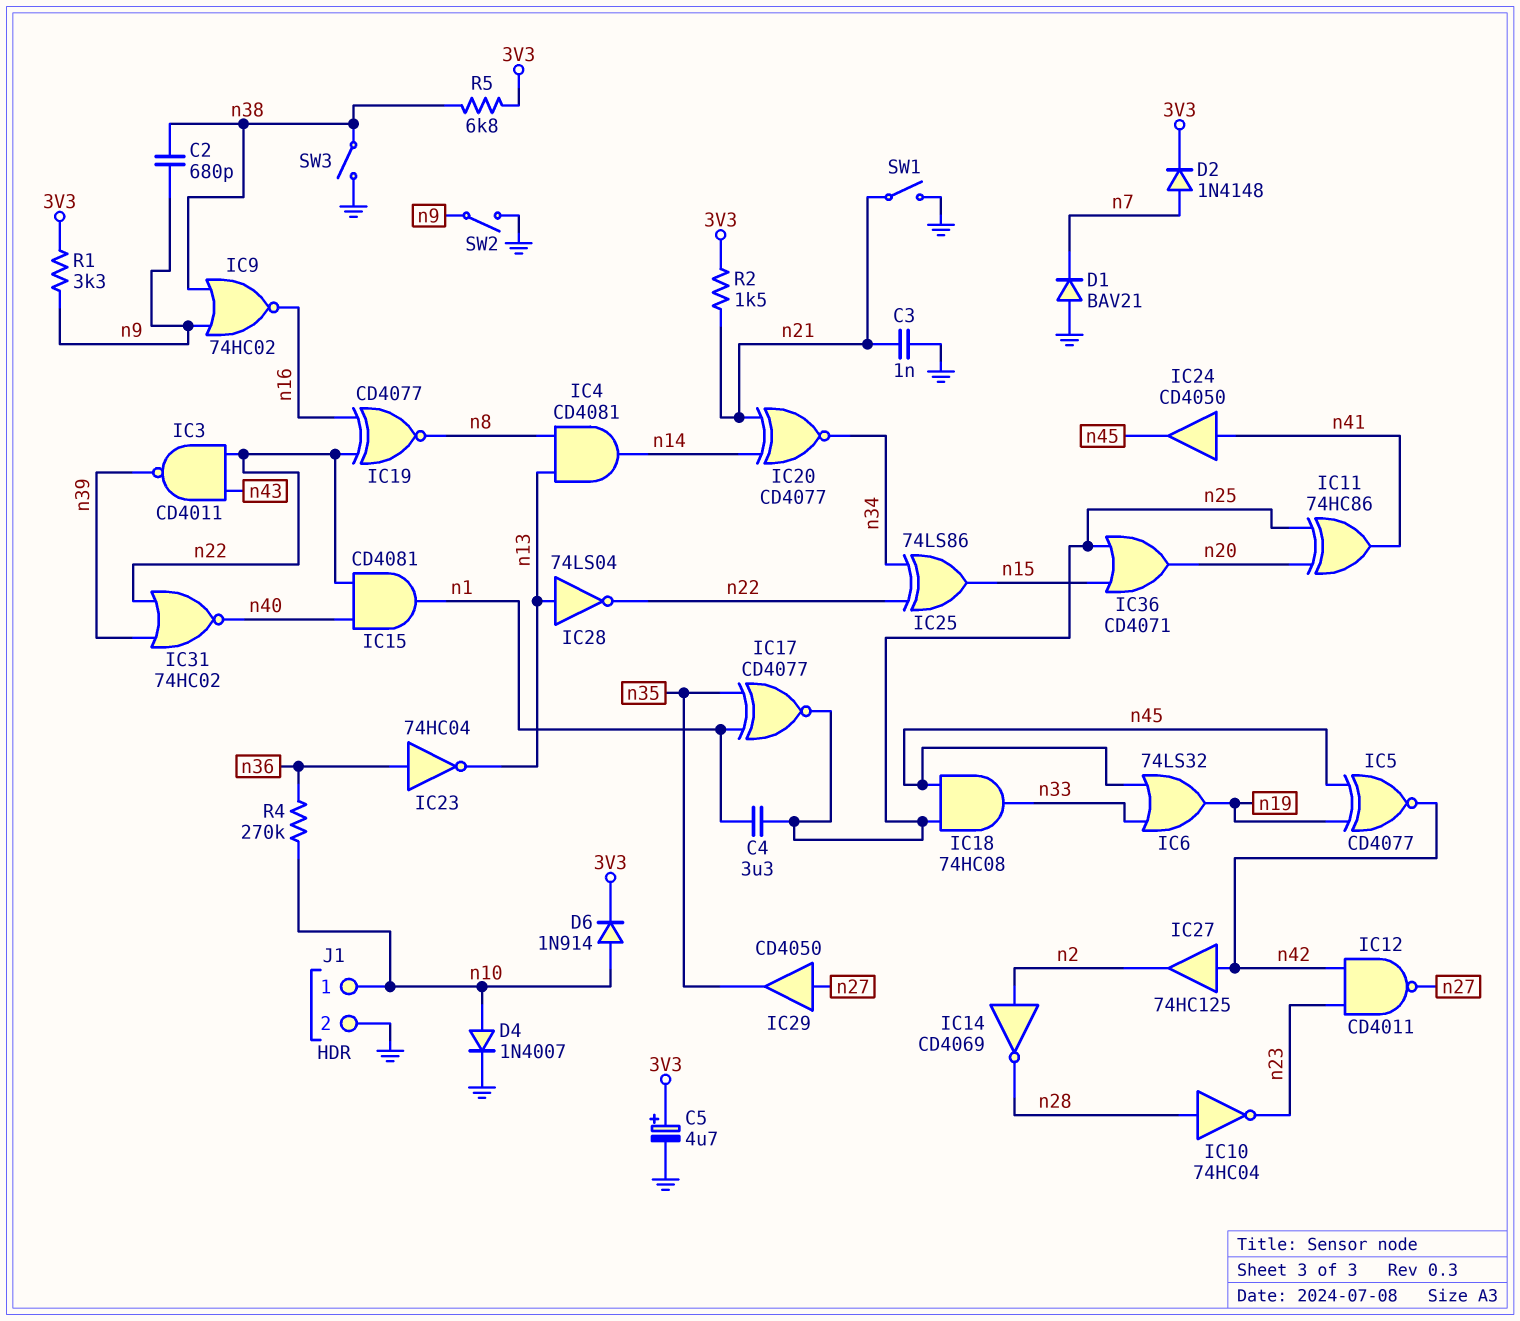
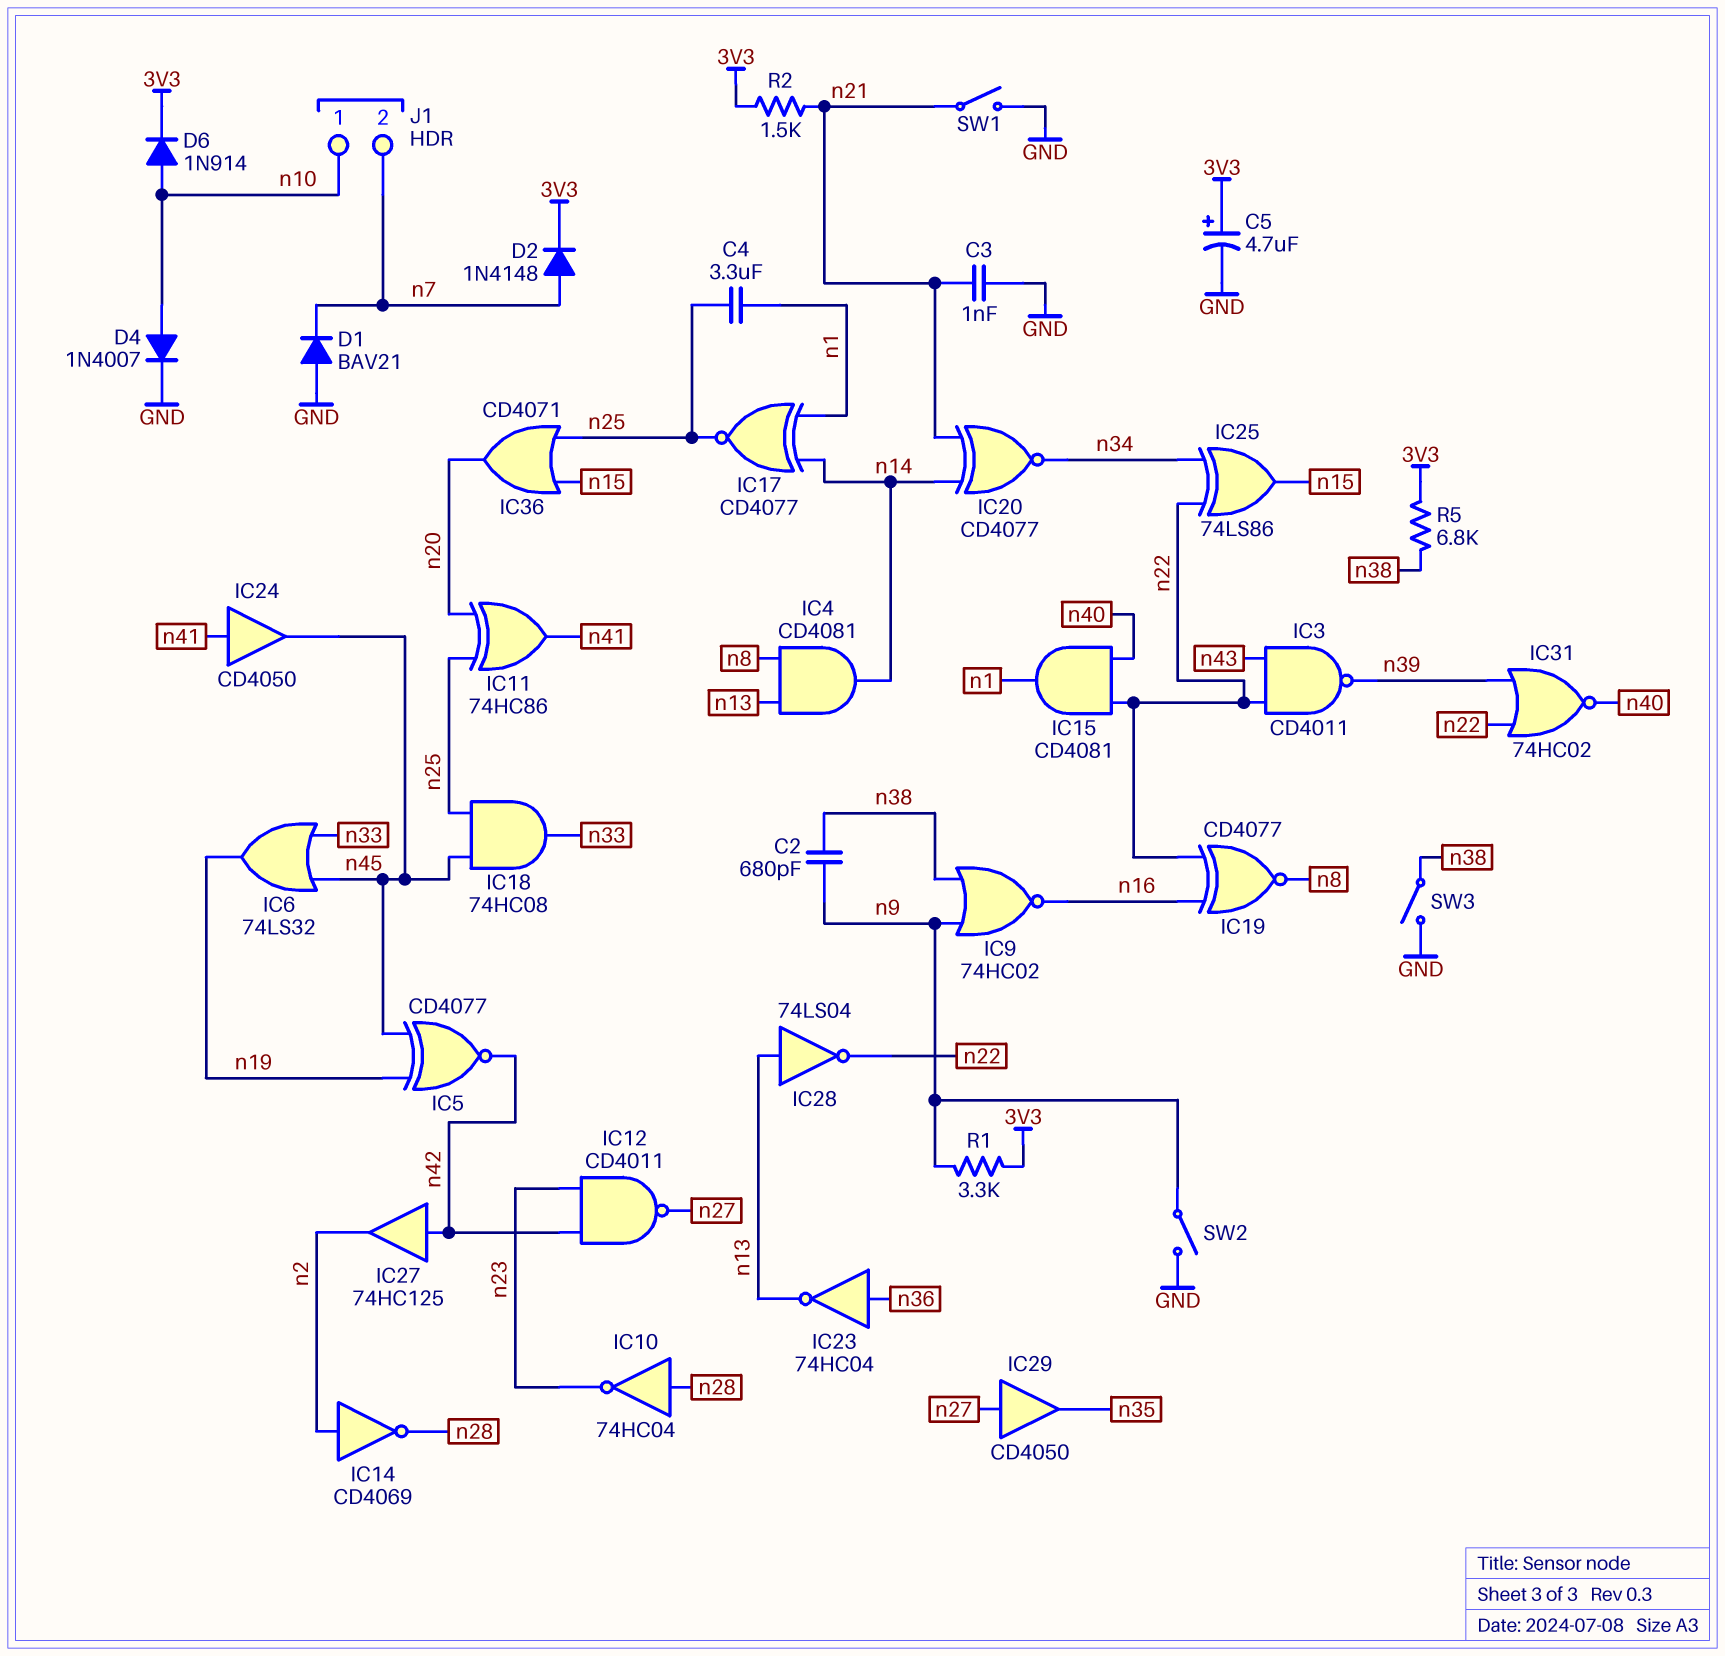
IC17: XNOR CD4077 (in n1, in n35, out n25) -> XNOR CD4077 (in n1, in n14, out n25)
J1 pin 2: GND -> n7
R4: 270k (n10, n36) -> none

